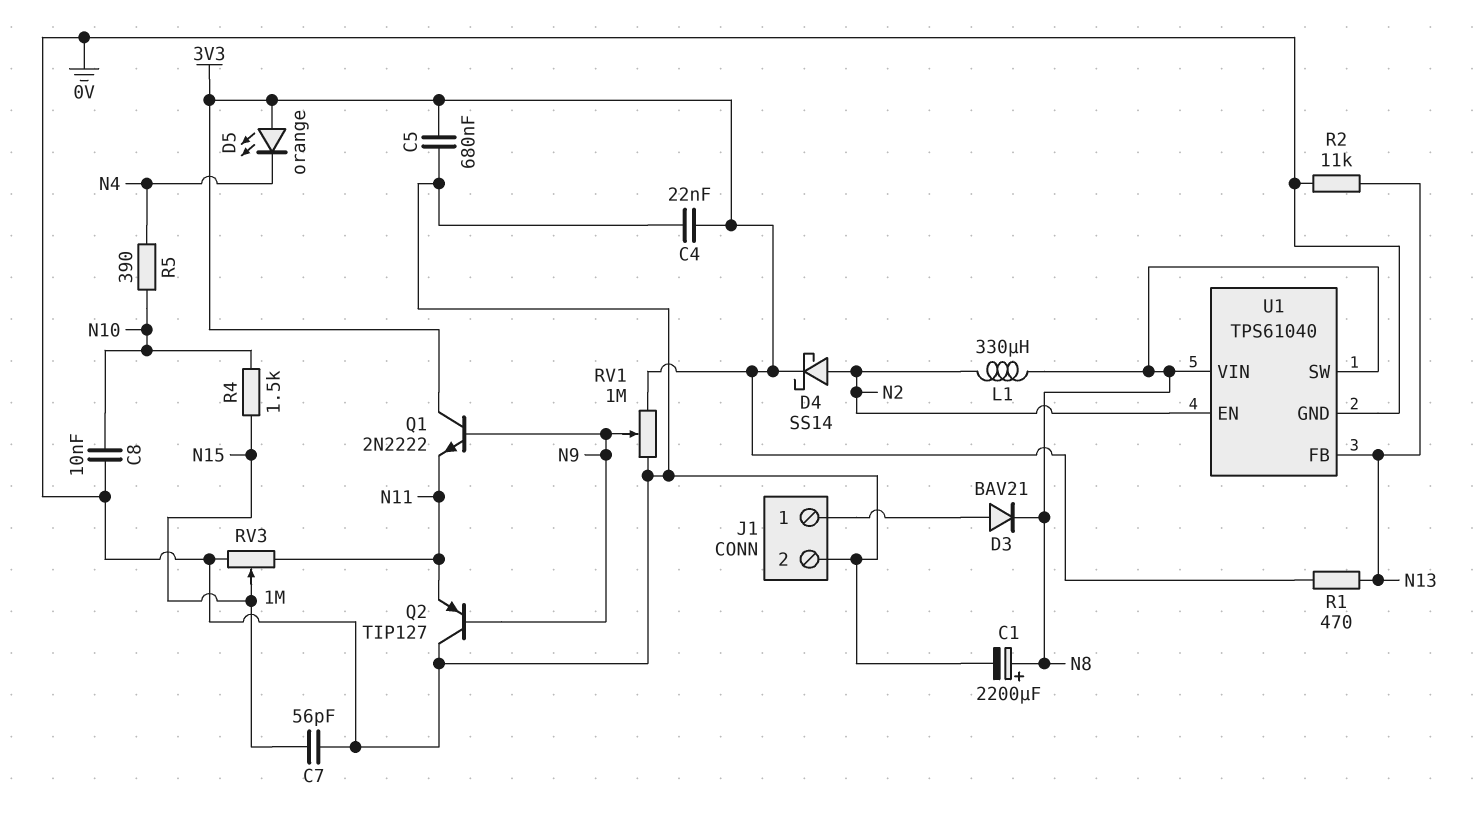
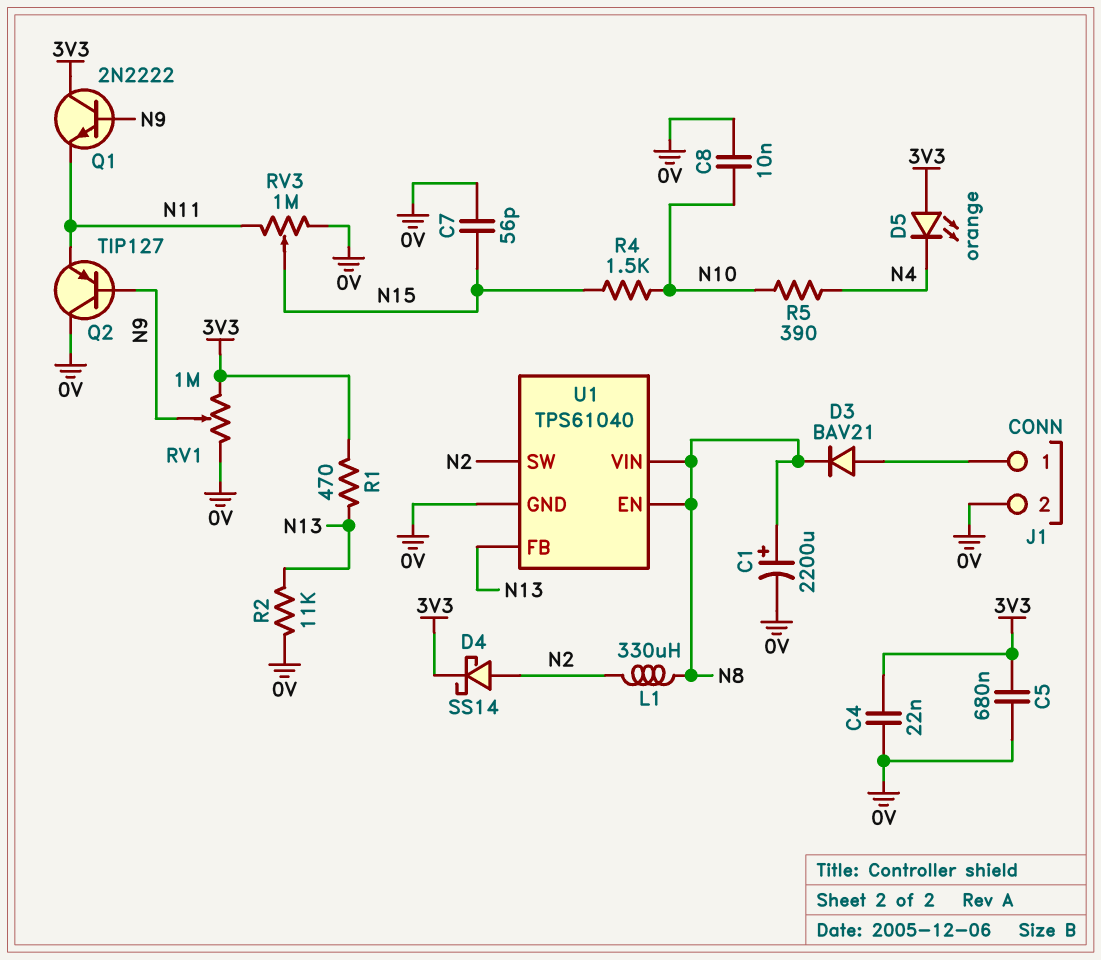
U1 pin EN: N2 -> N8
U1 pin SW: N8 -> N2

